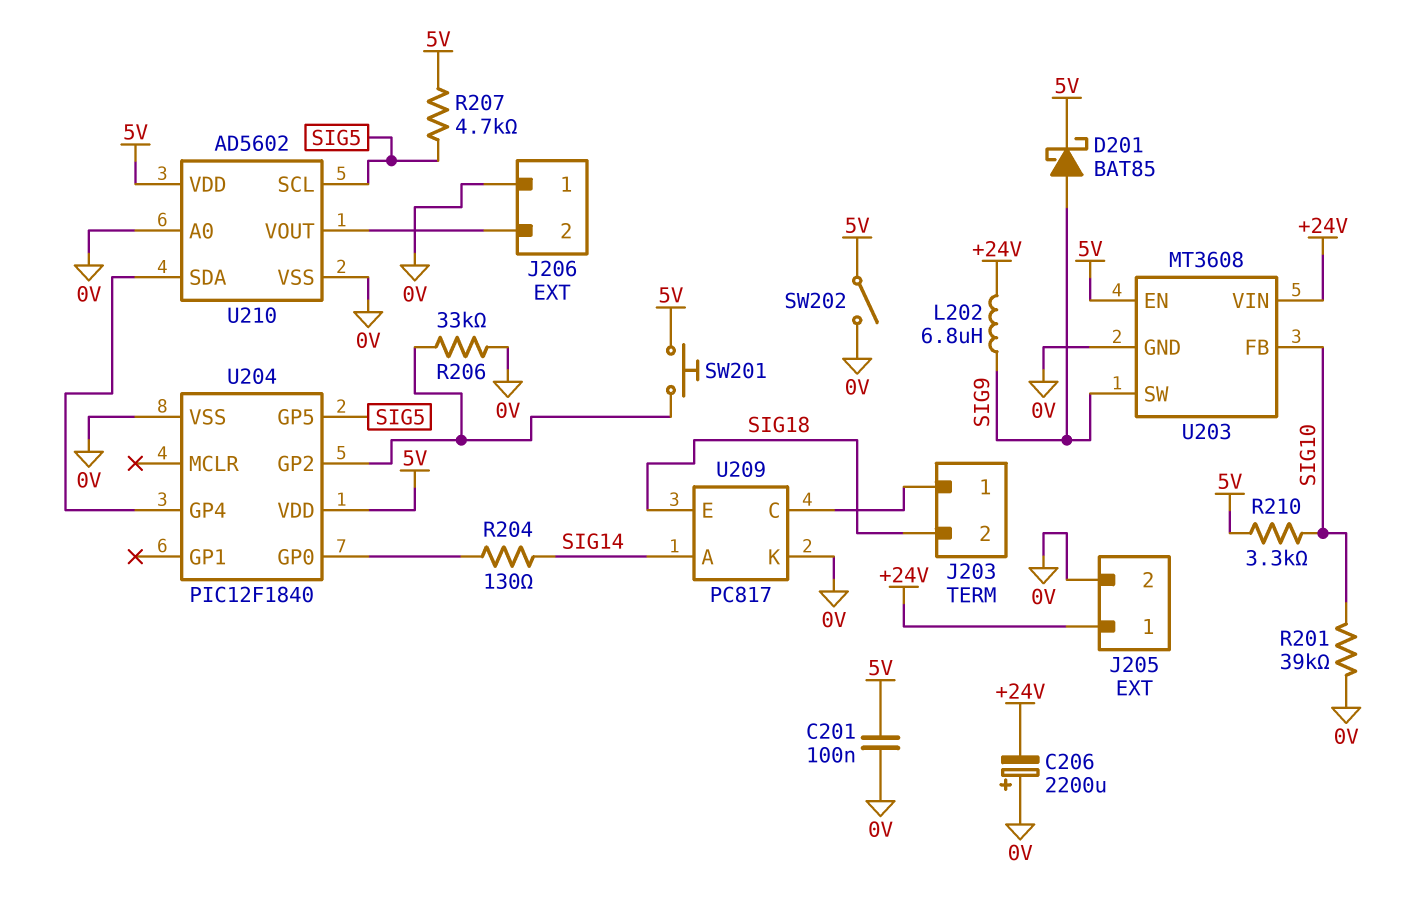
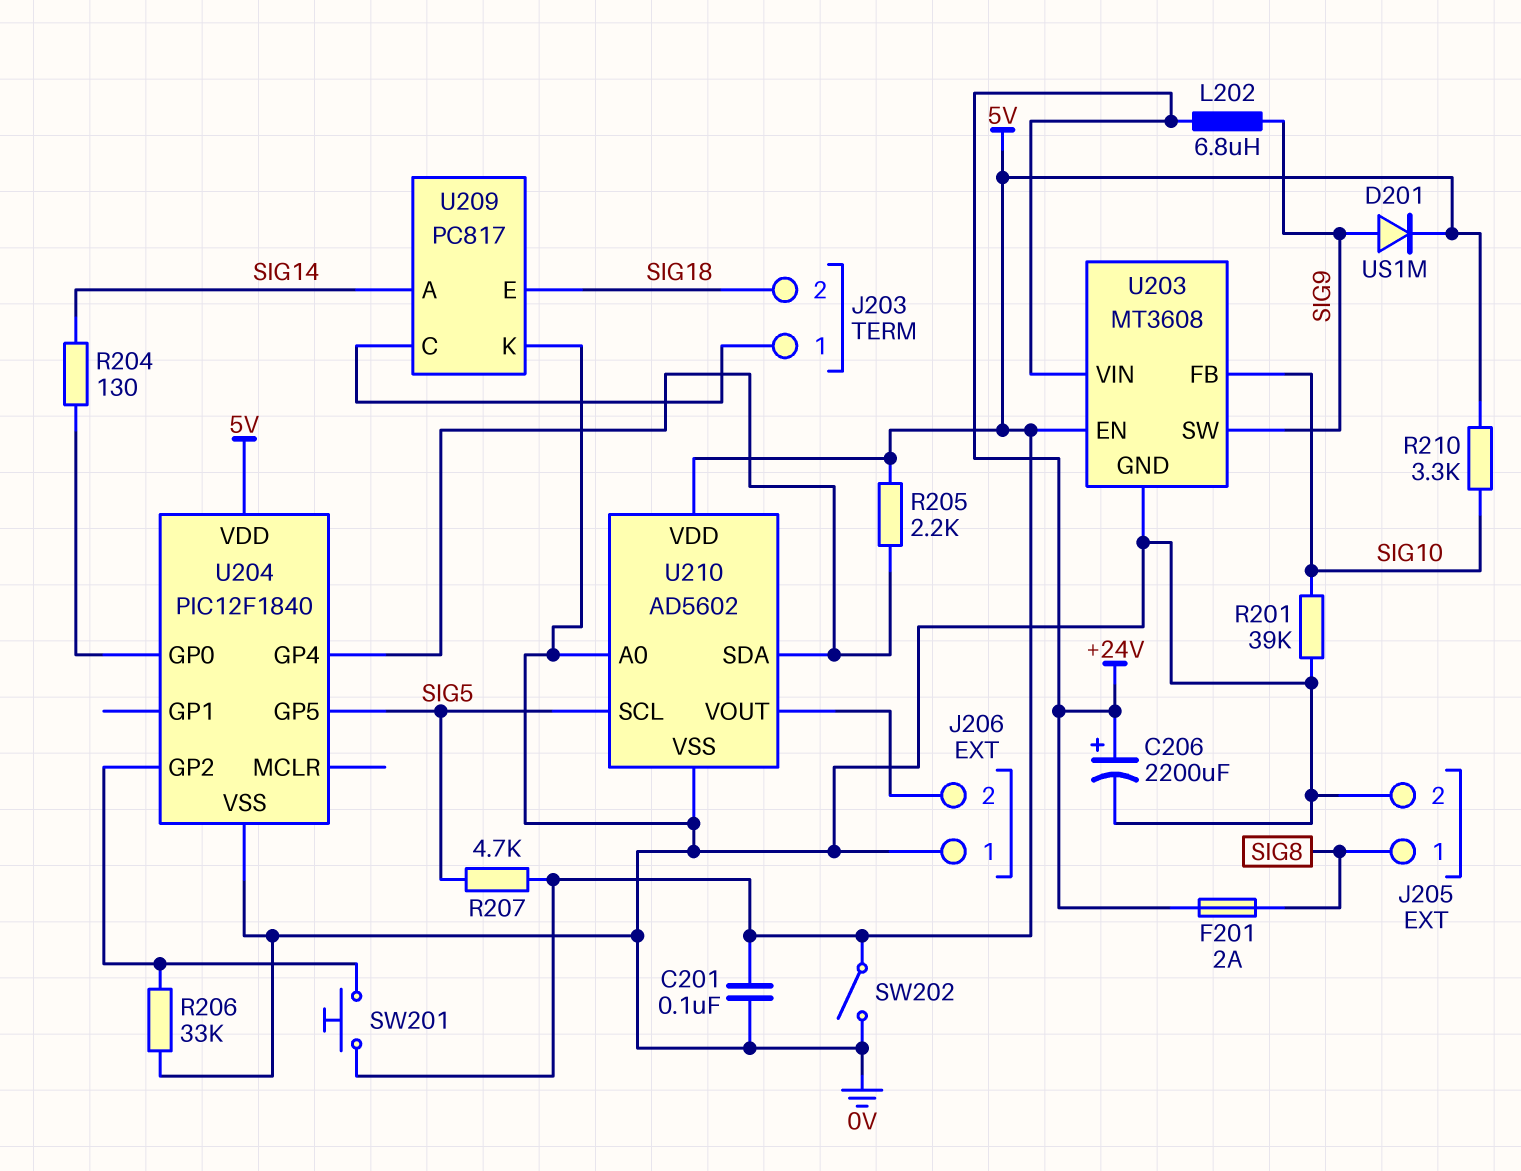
C206: 2200uF (plus 0V, minus +24V) -> 2200uF (plus +24V, minus 0V)
D201: schottky BAT85 (A SIG9, K 5V) -> diode US1M (A SIG9, K 5V)
F201: none -> 2A (+24V, SIG8)
J205 pin 1: +24V -> SIG8
R205: none -> 2.2k (5V, U204/GP4)

